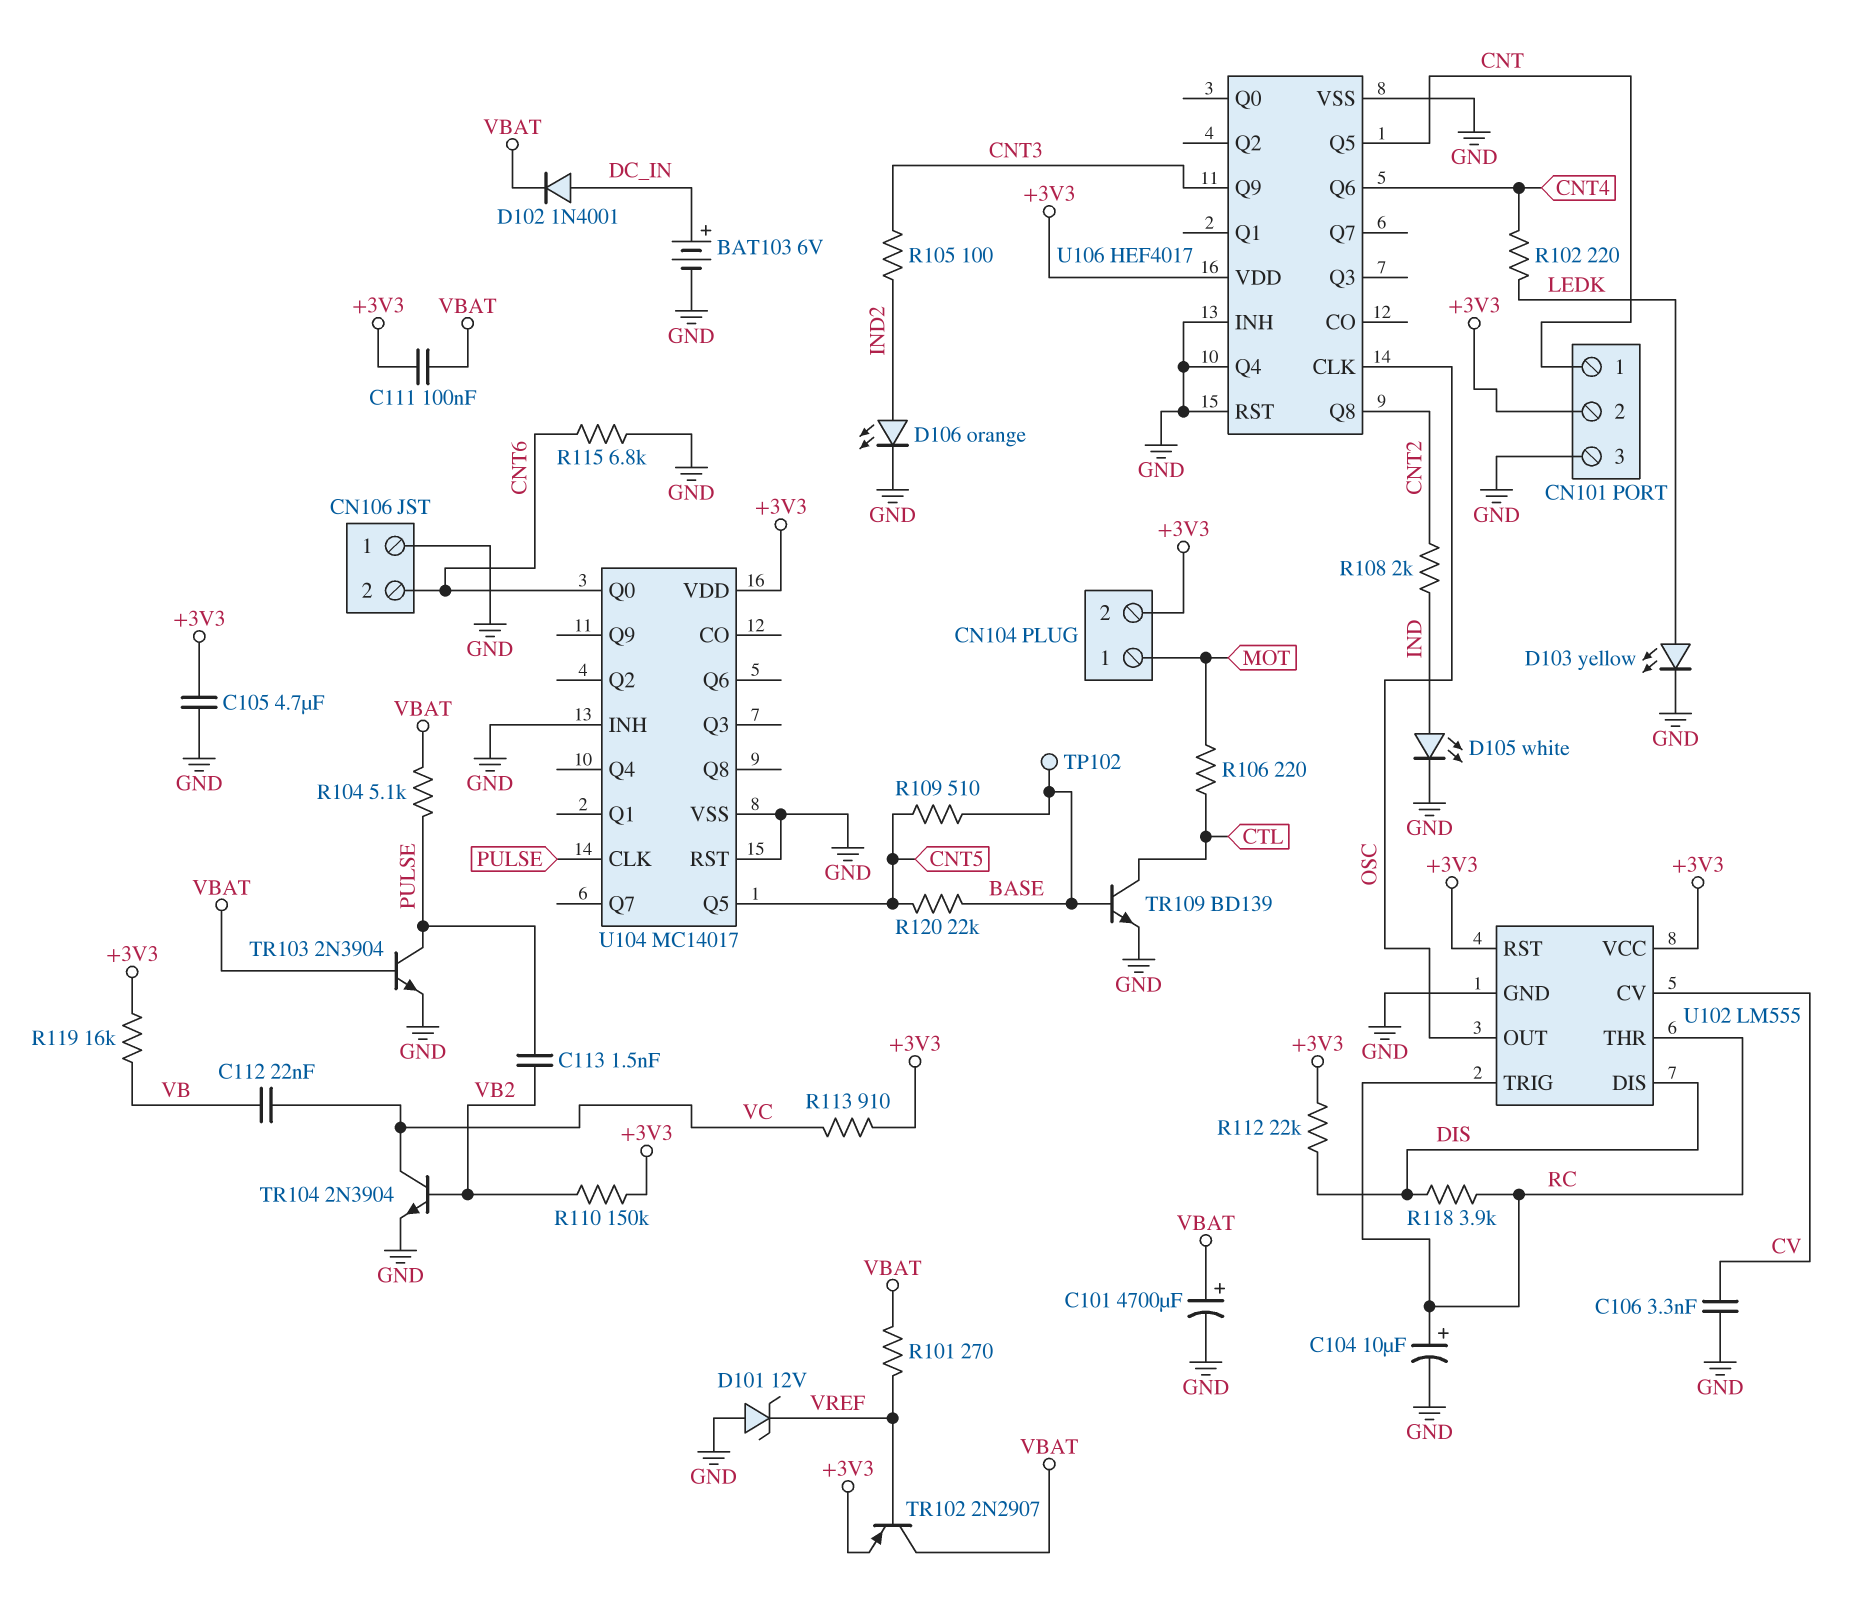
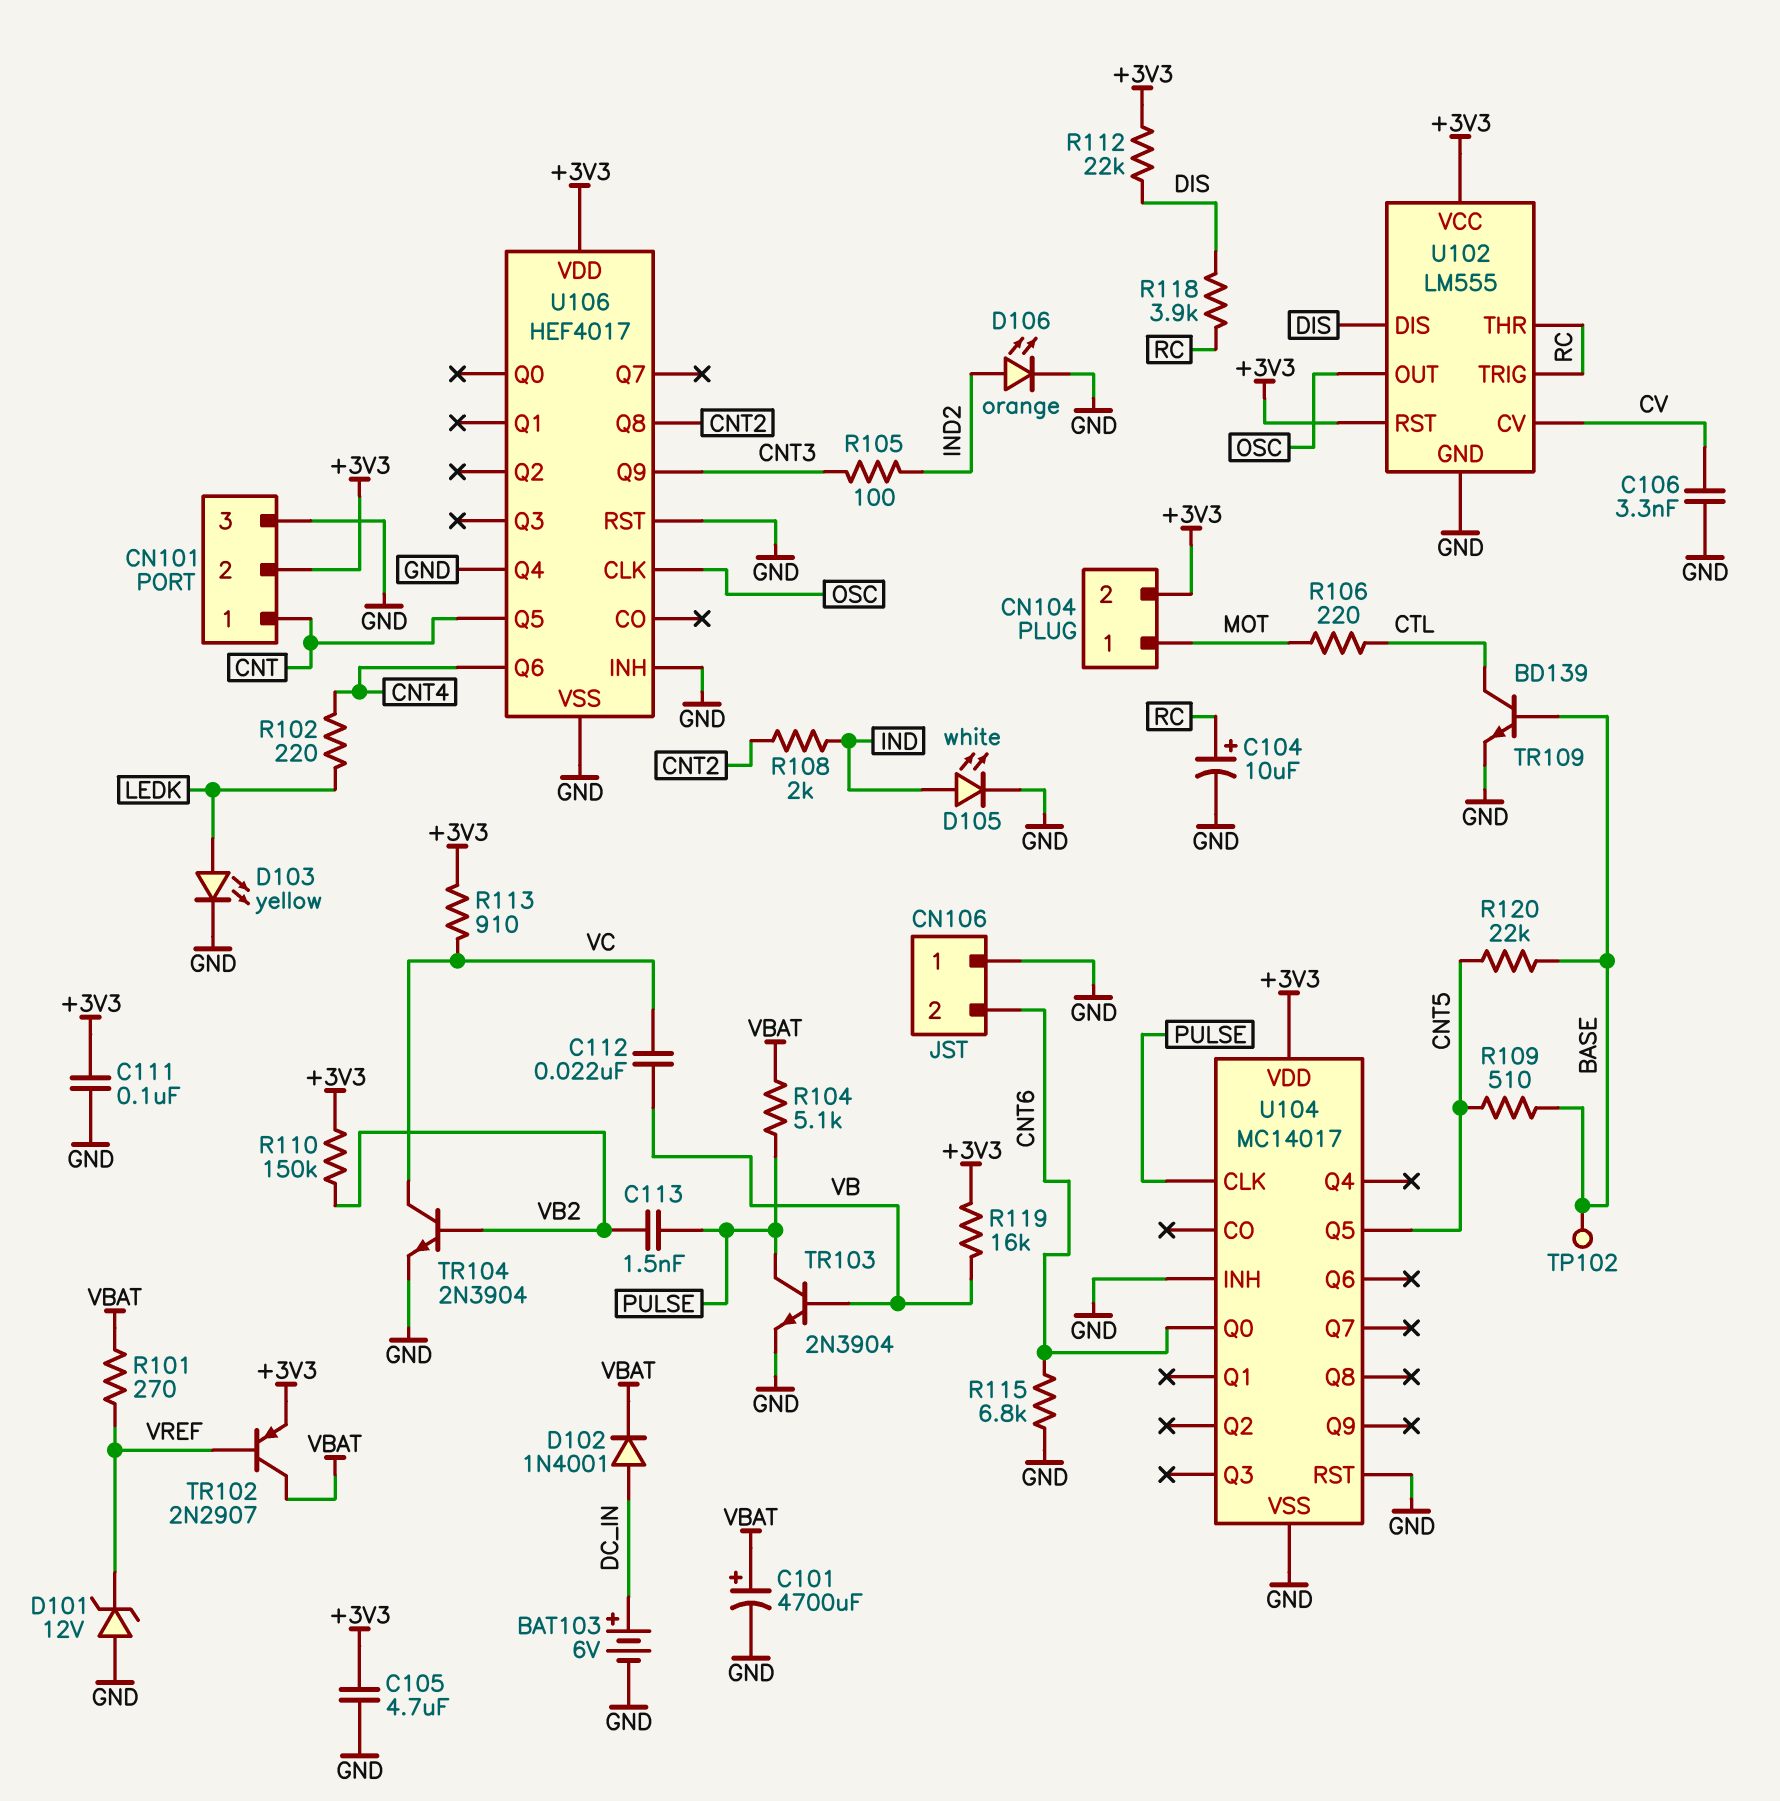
C111: 100nF (+3V3, VBAT) -> 100nF (+3V3, GND)
TR103: NPN 2N3904 (B VBAT, C PULSE, E GND) -> NPN 2N3904 (B VB, C PULSE, E GND)

